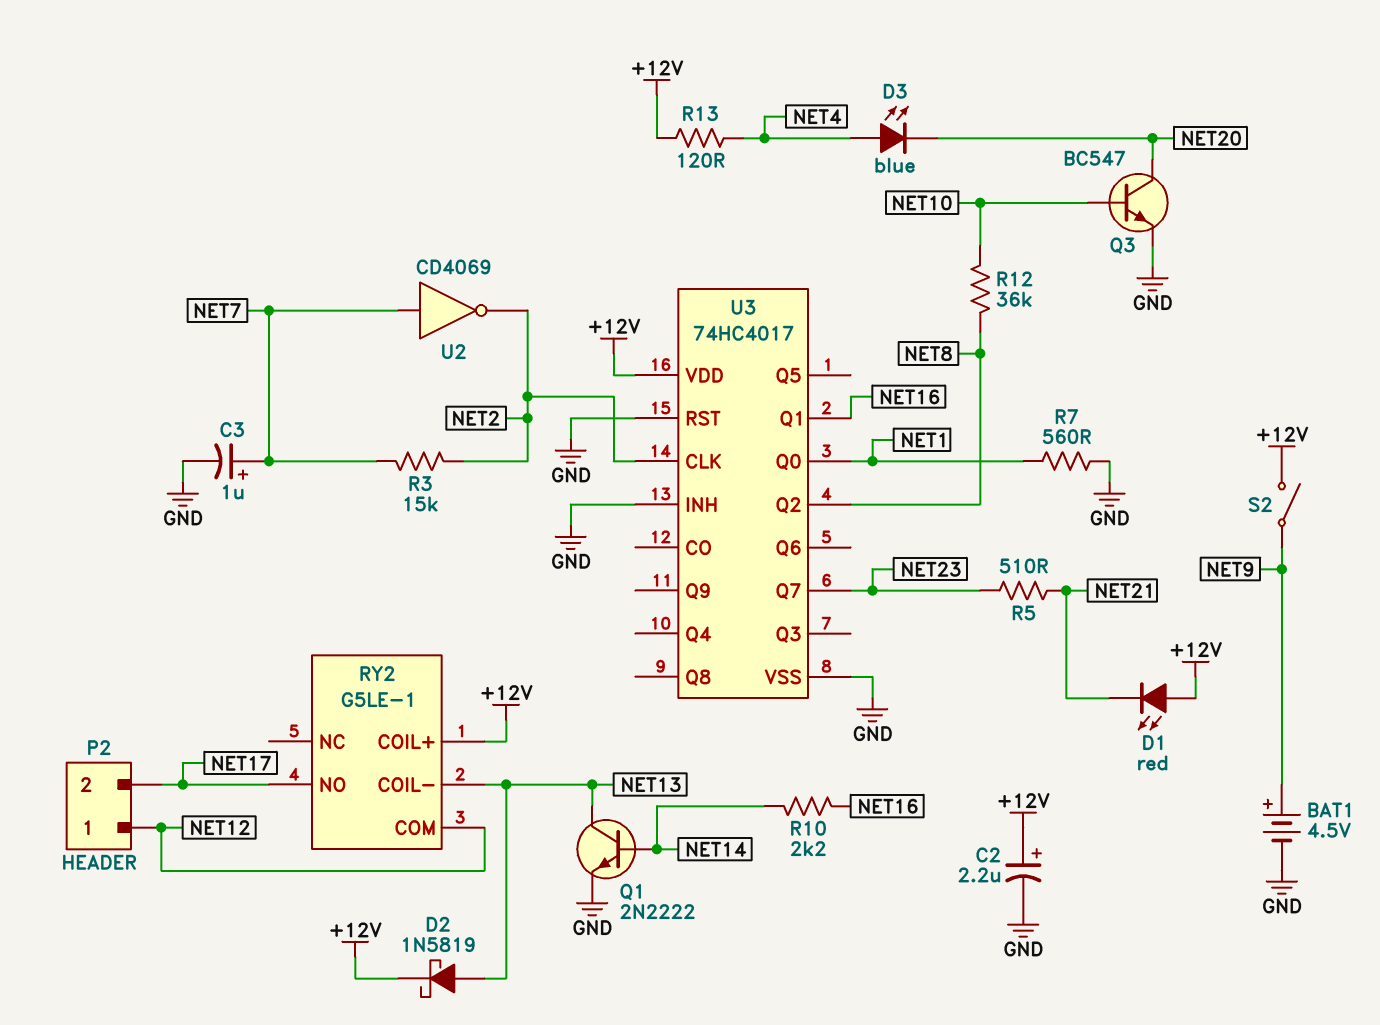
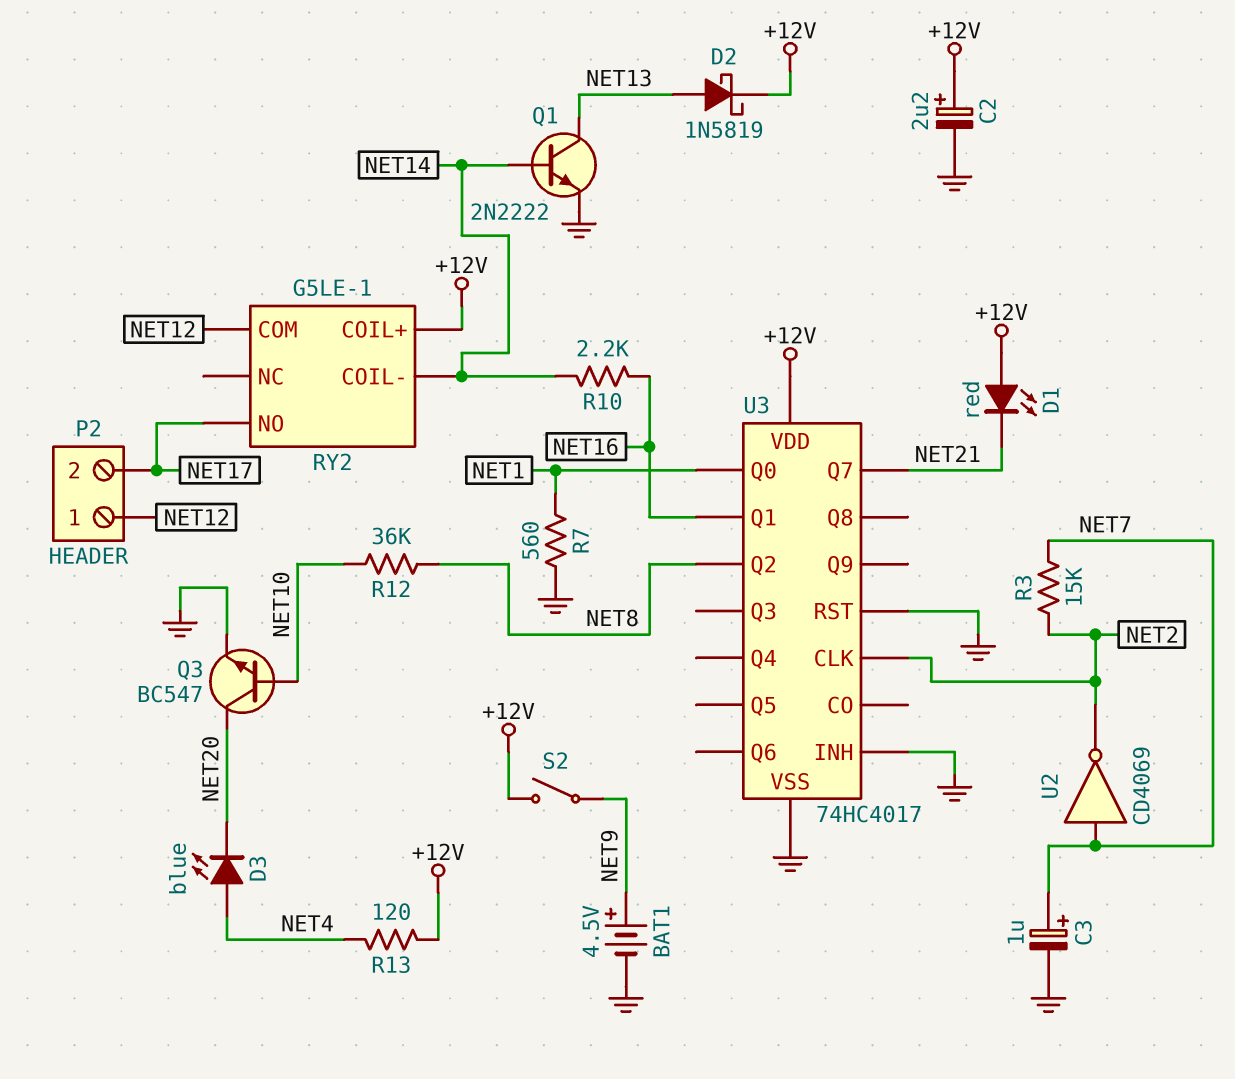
R5: 510 (NET21, NET23) -> none
RY2 pin COIL-: NET13 -> NET14
U3 pin Q7: NET23 -> NET21

